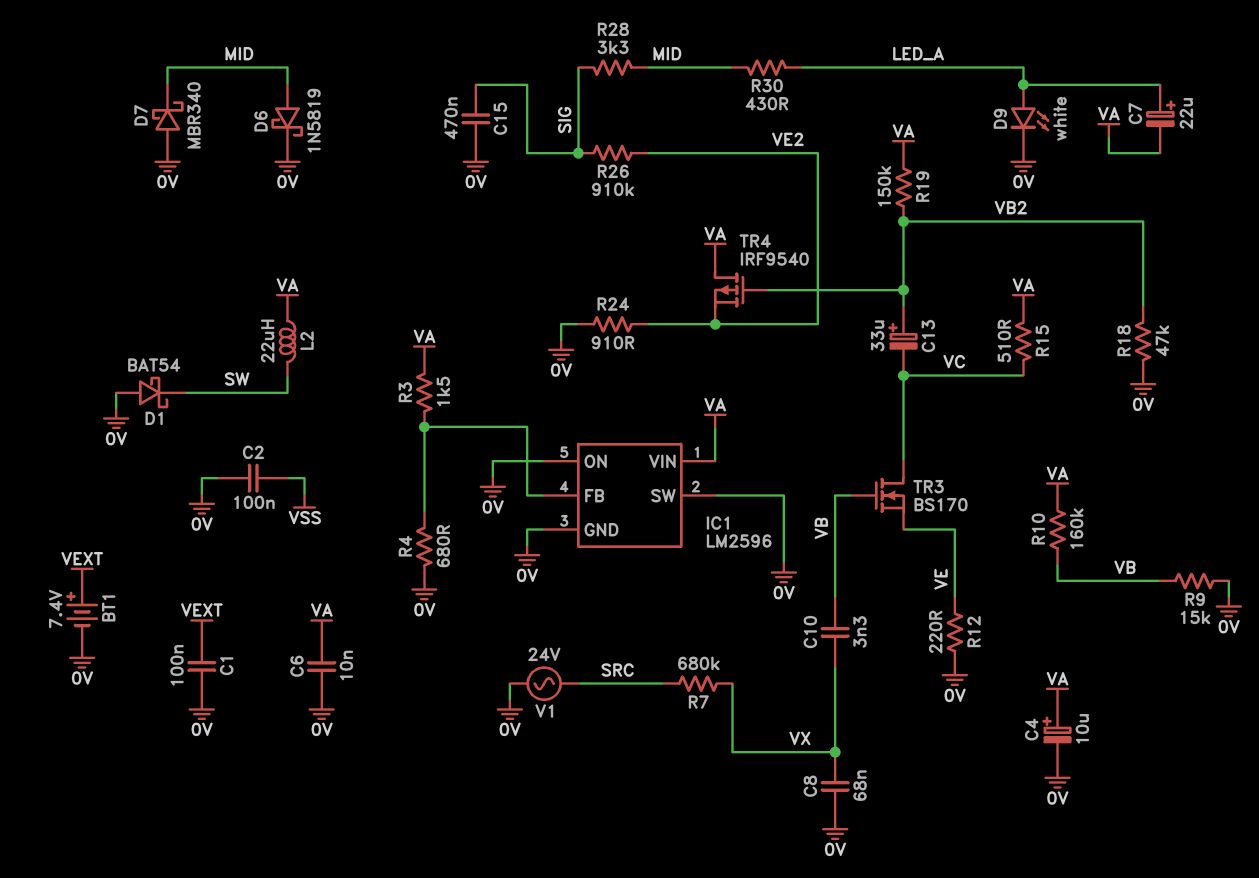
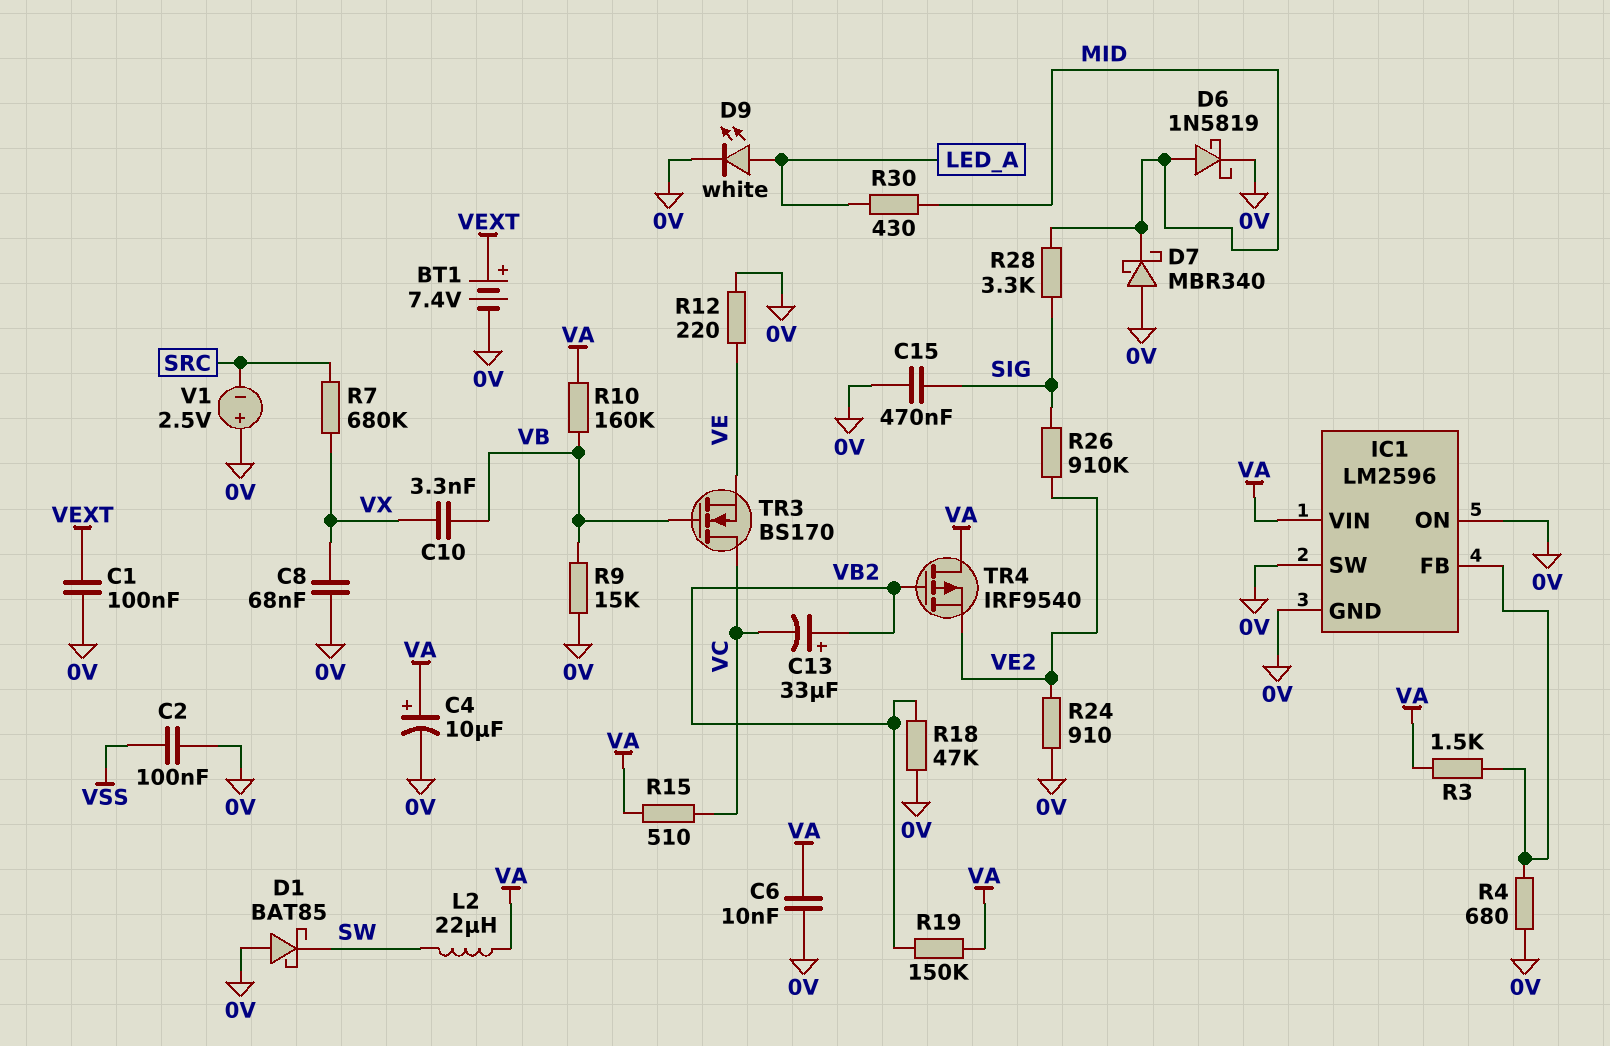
C7: 22uF (plus LED_A, minus VA) -> none
D1: schottky BAT54 (A 0V, K SW) -> schottky BAT85 (A 0V, K SW)
V1: AC 24V (0V, SRC) -> 2.5V (plus 0V, minus SRC)

